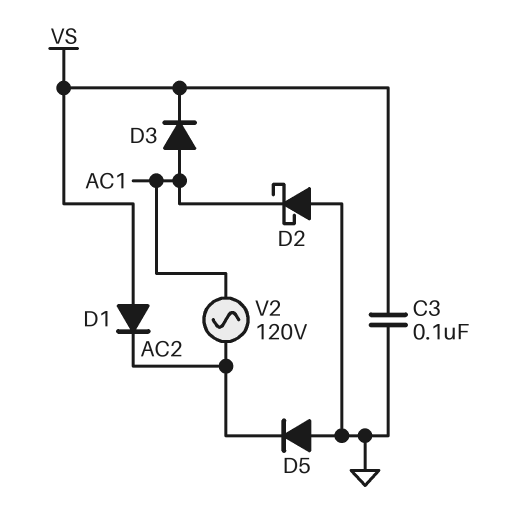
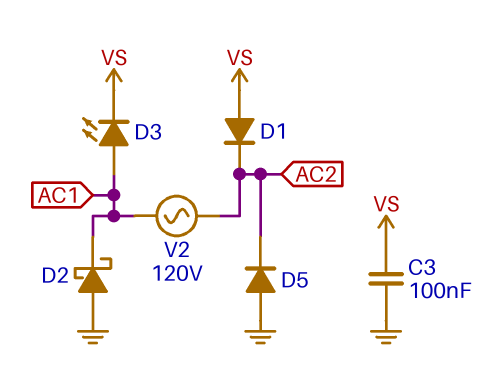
D3: diode (A AC1, K VS) -> LED (A AC1, K VS)

